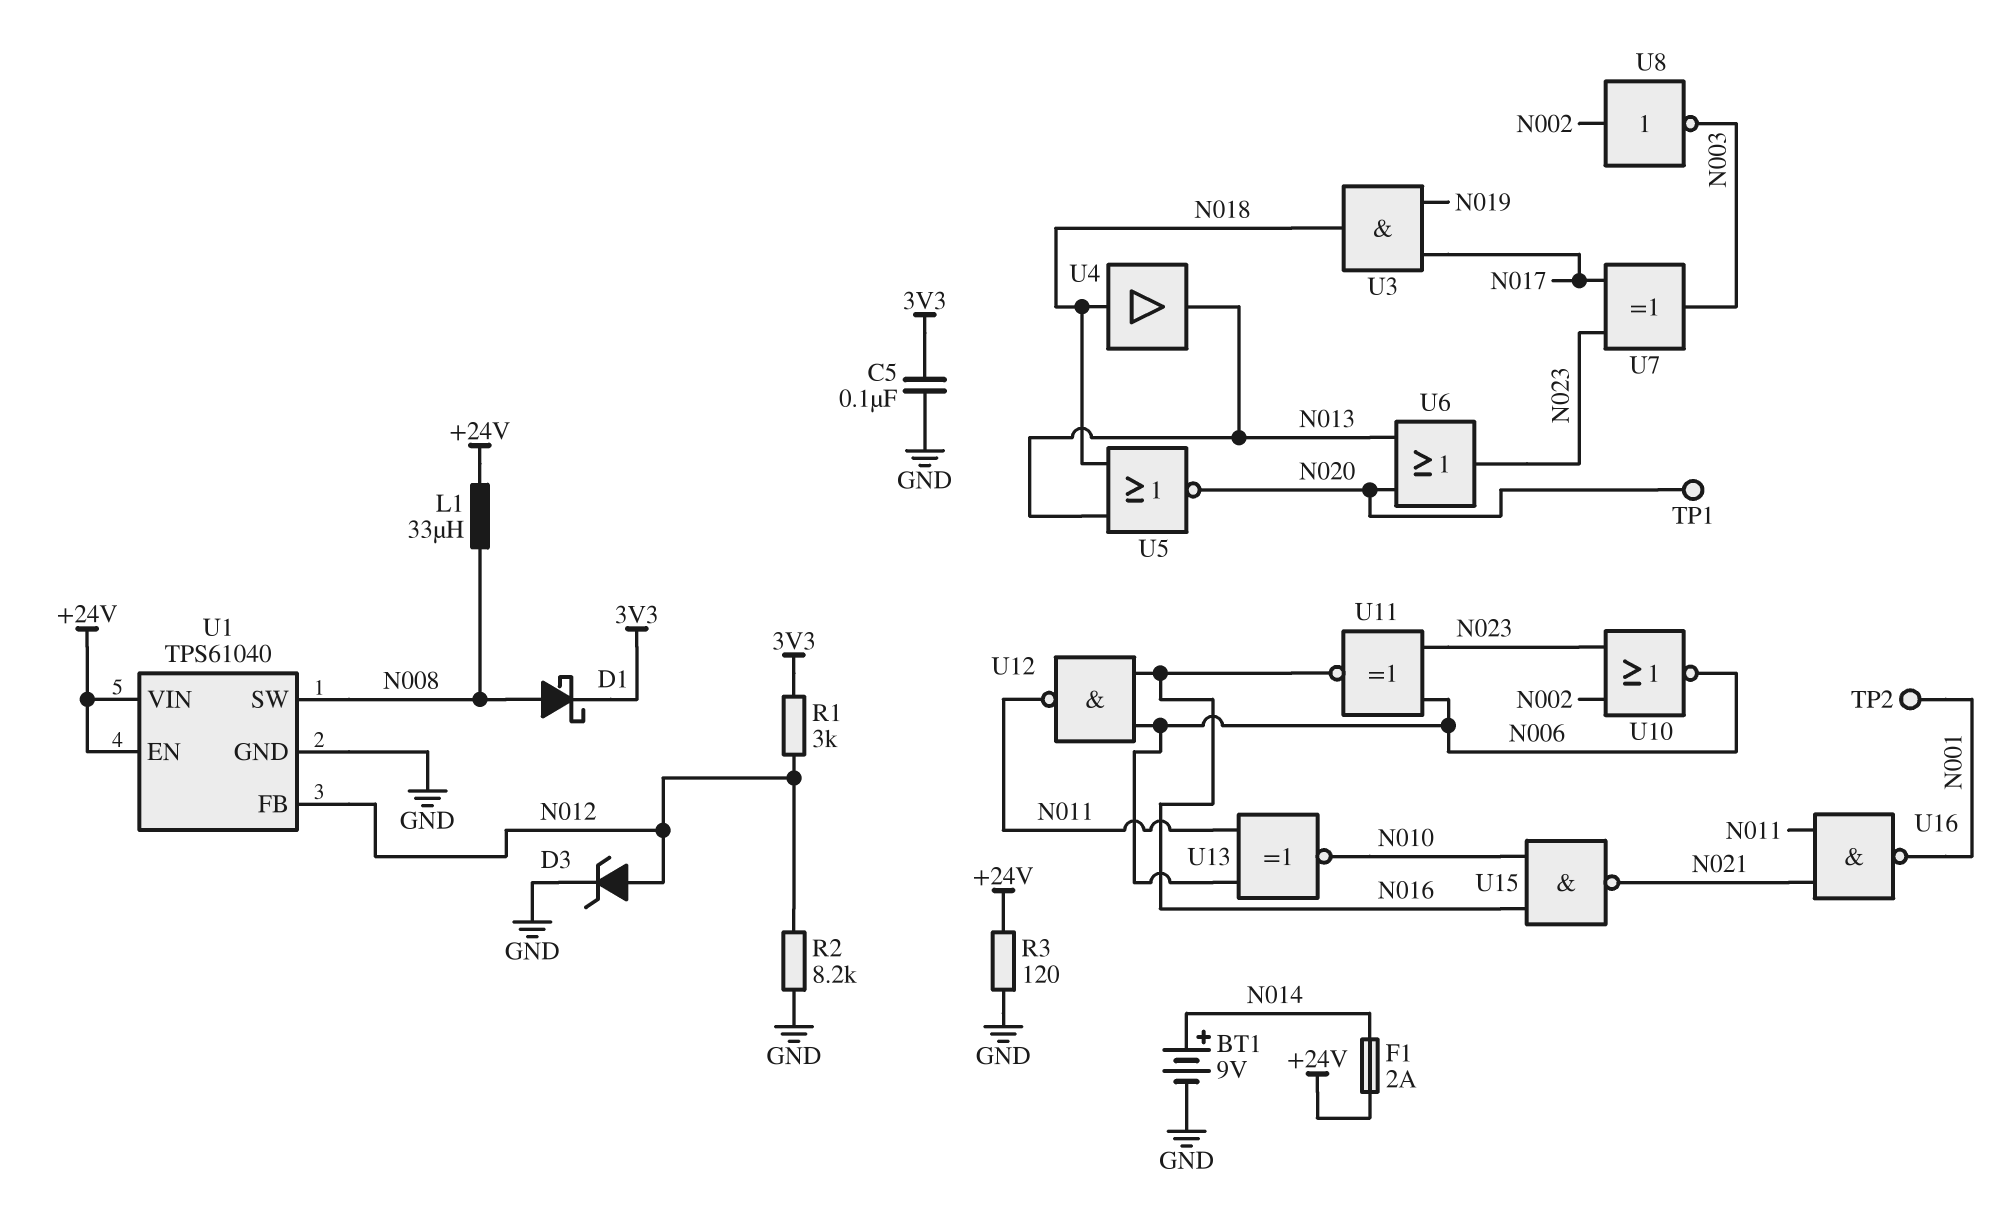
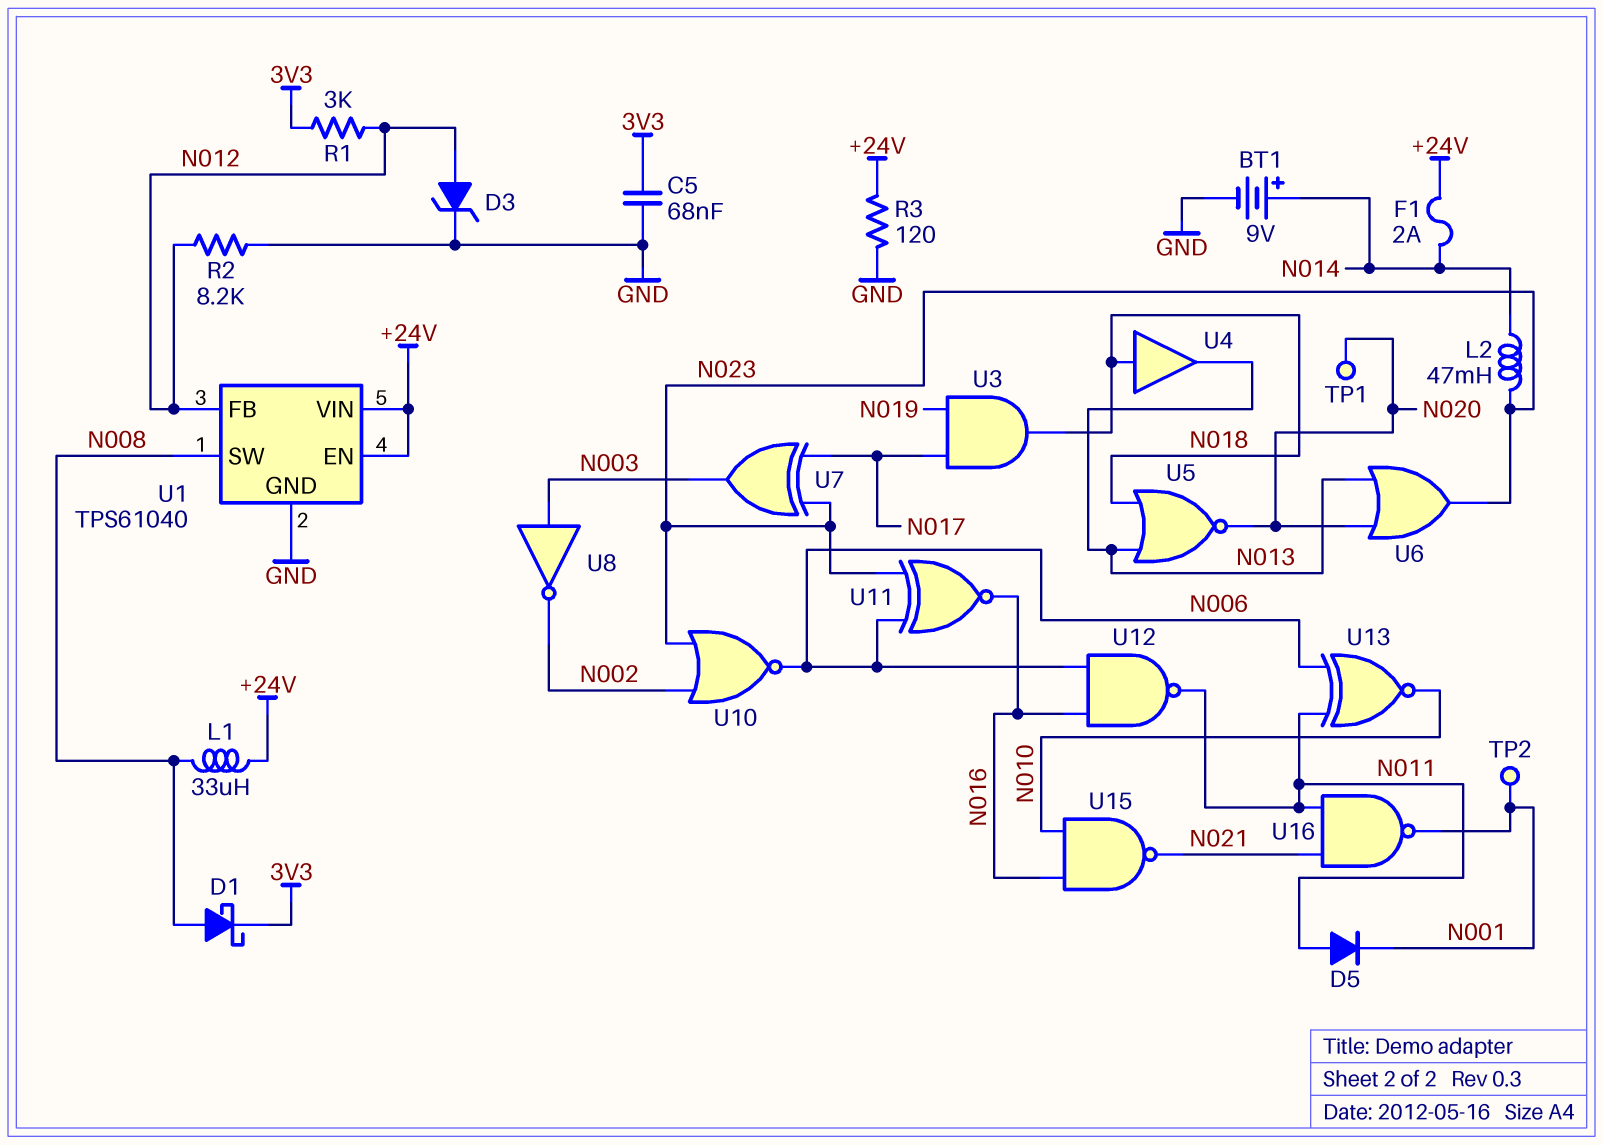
C5: 100nF (3V3, GND) -> 68nF (3V3, GND)
D5: none -> diode (A N011, K N001)
L2: none -> 47mH (N014, N023)
U8: NOT (in N002, out N003) -> NOT (in N003, out N002)

